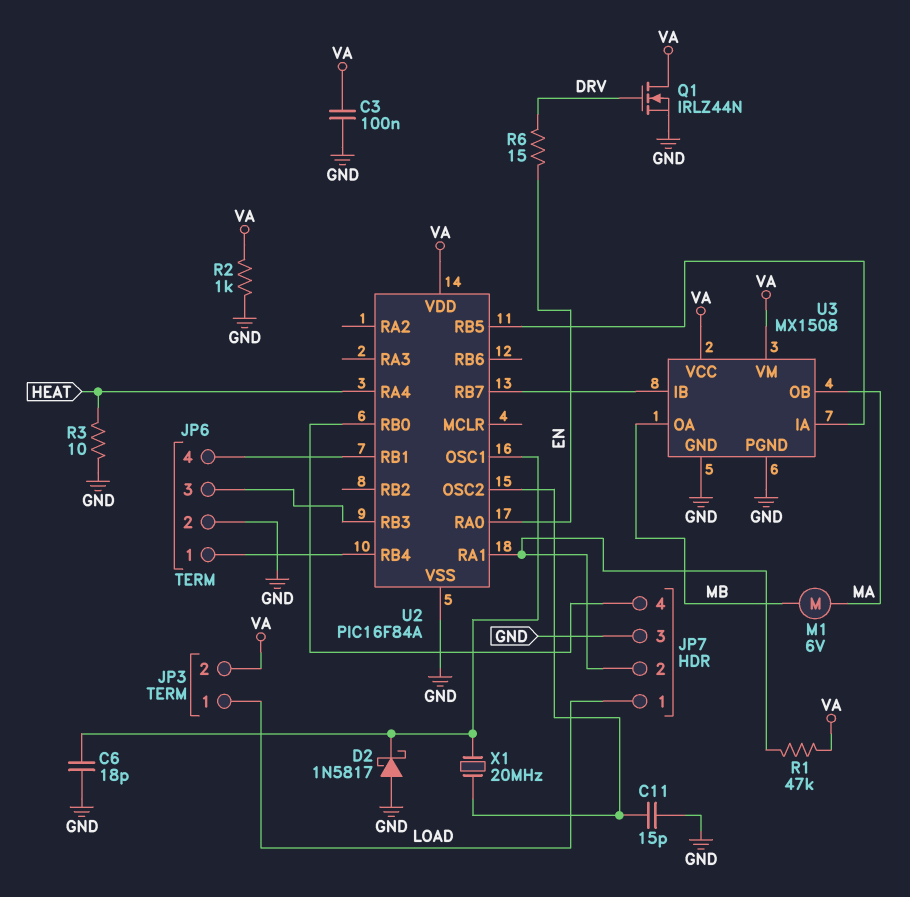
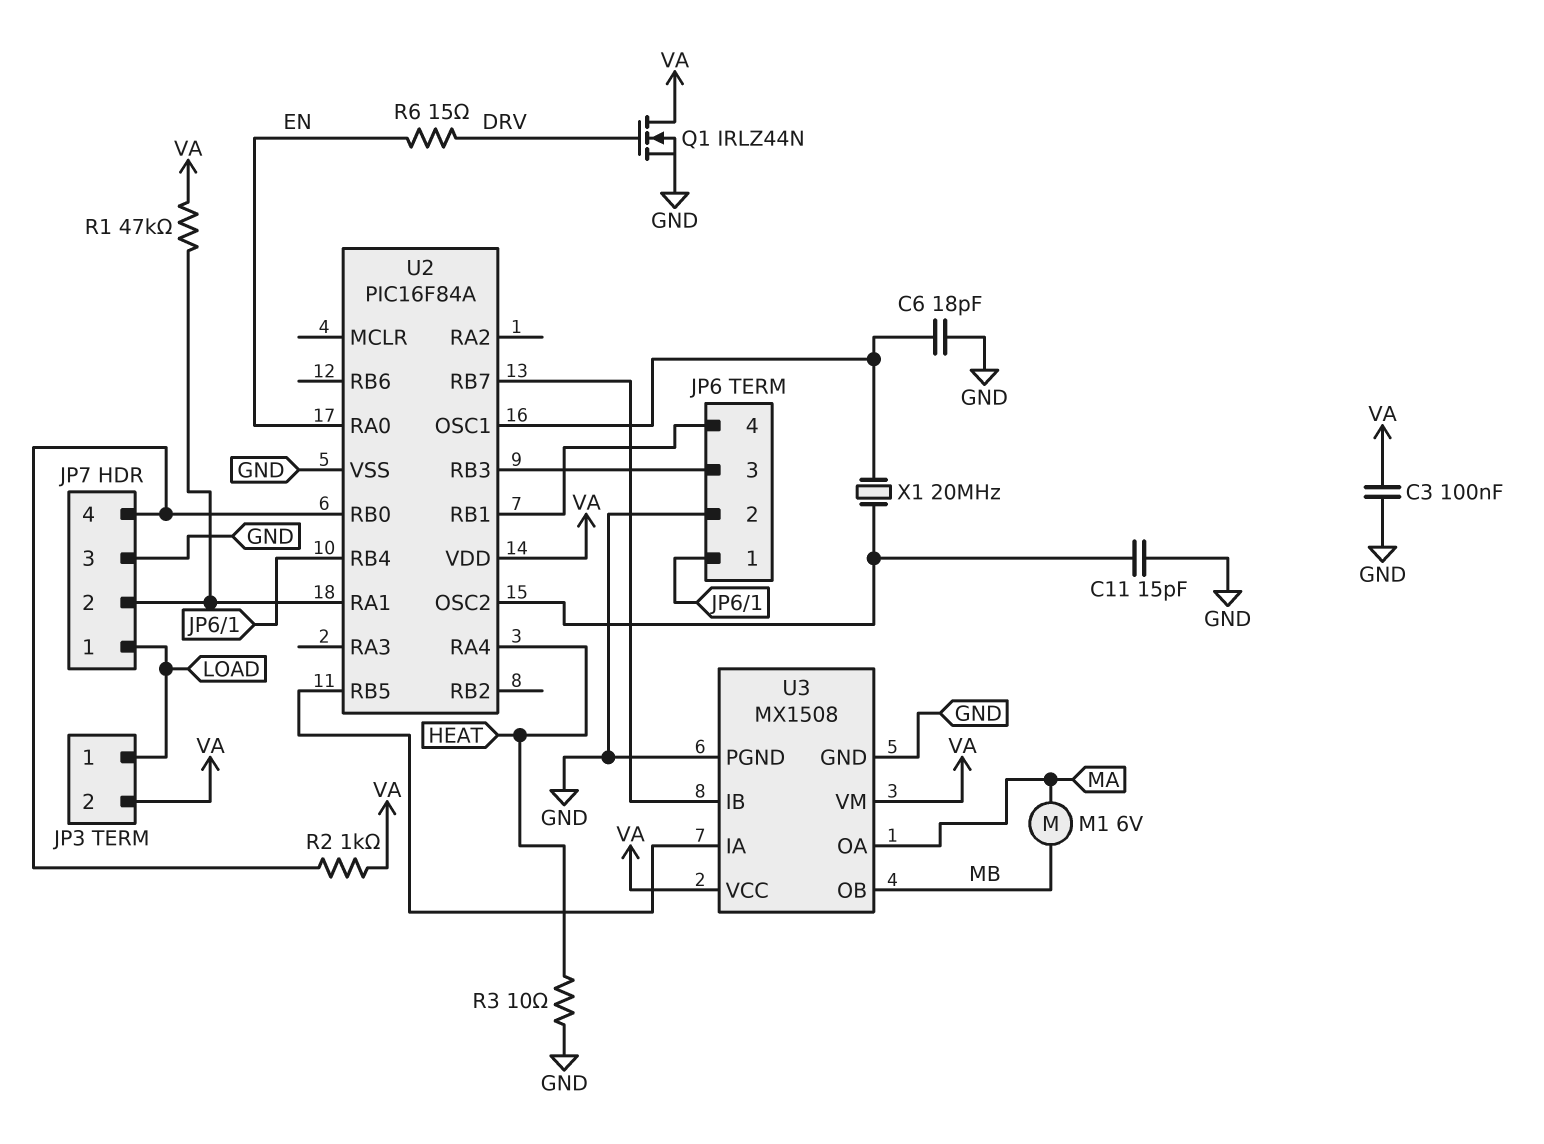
D2: schottky 1N5817 (A GND, K U2/OSC1) -> none
R2: 1k (GND, VA) -> 1k (JP7/4, VA)
U3 pin OA: MB -> MA
U3 pin OB: MA -> MB

